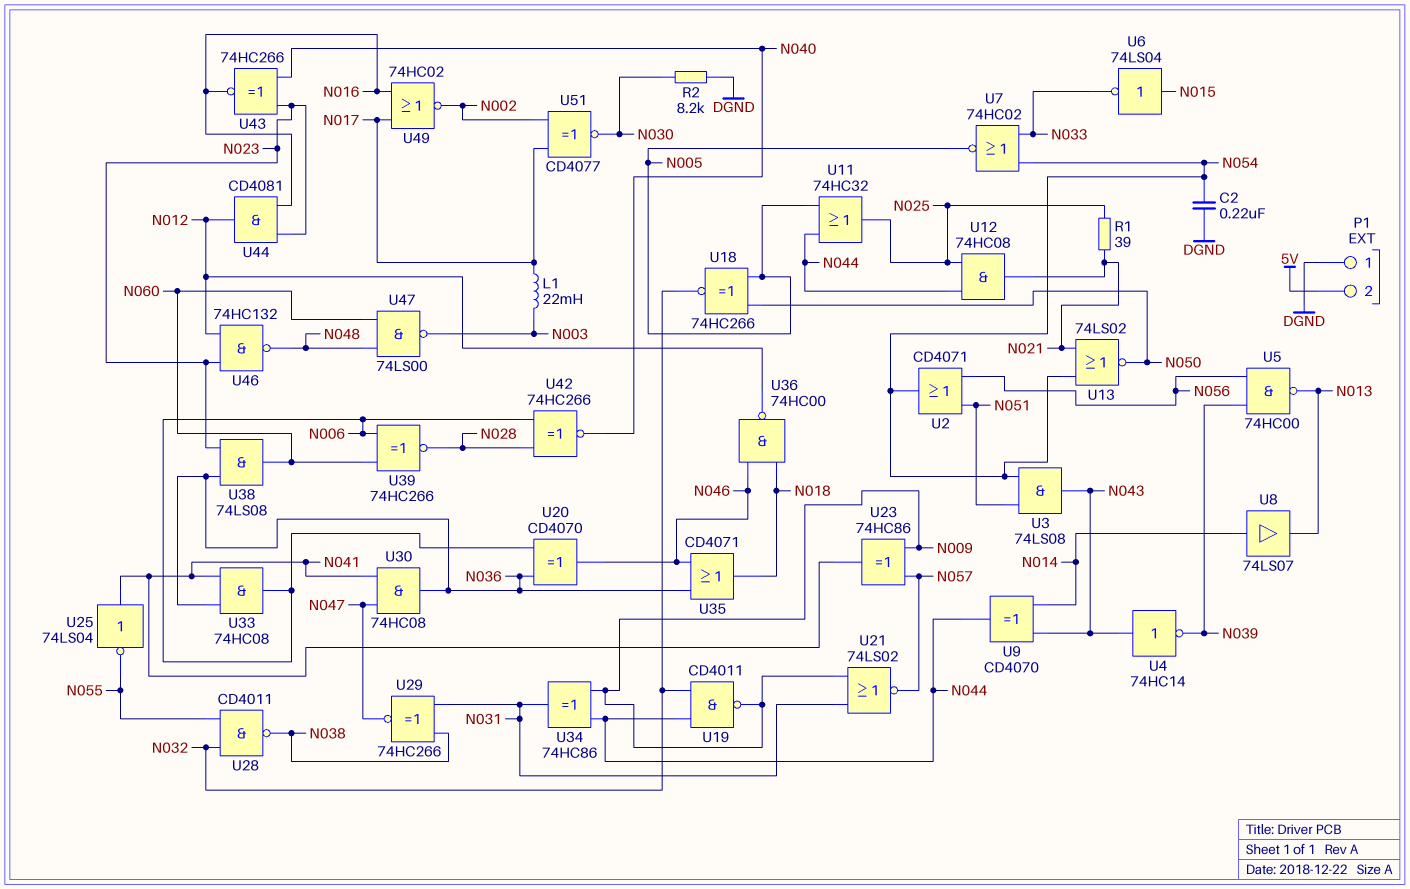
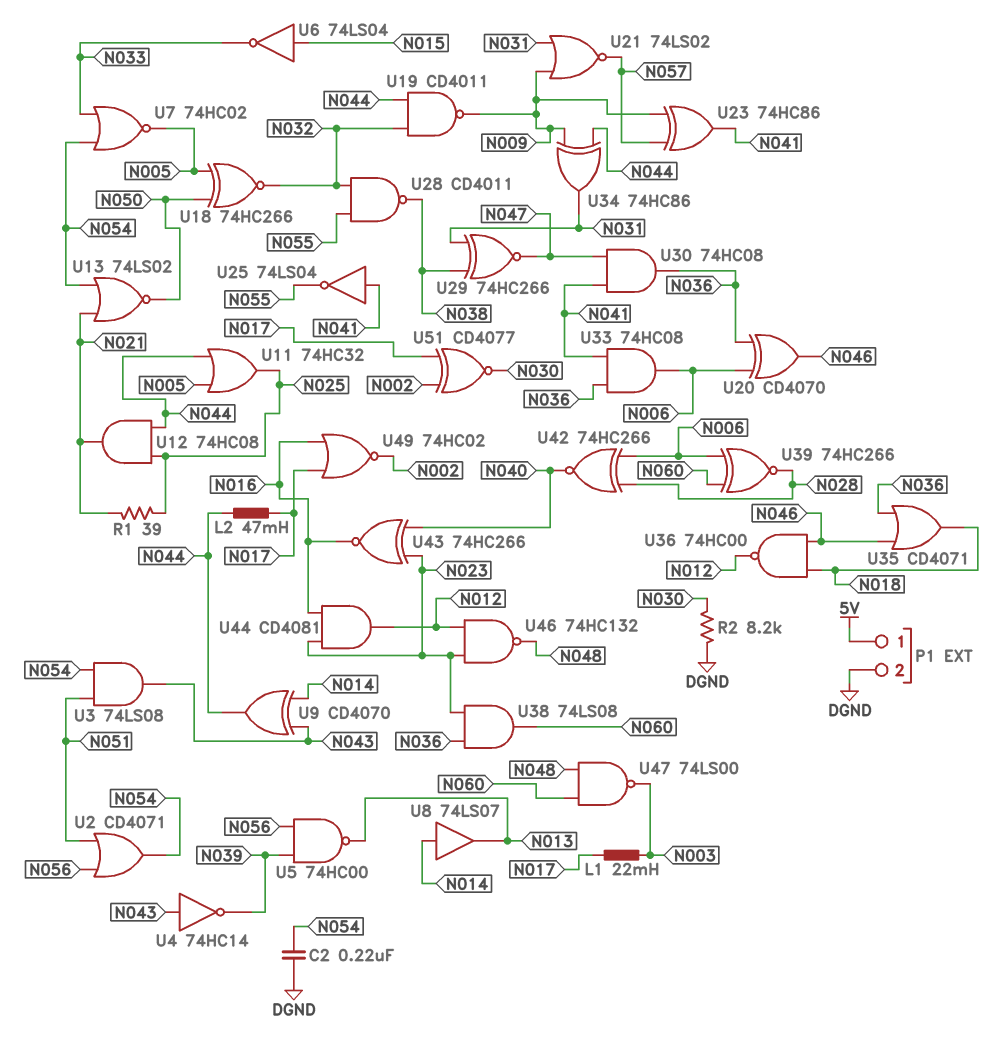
L2: none -> 47mH (N017, N044)
P1 pin 1: DGND -> 5V
P1 pin 2: 5V -> DGND

